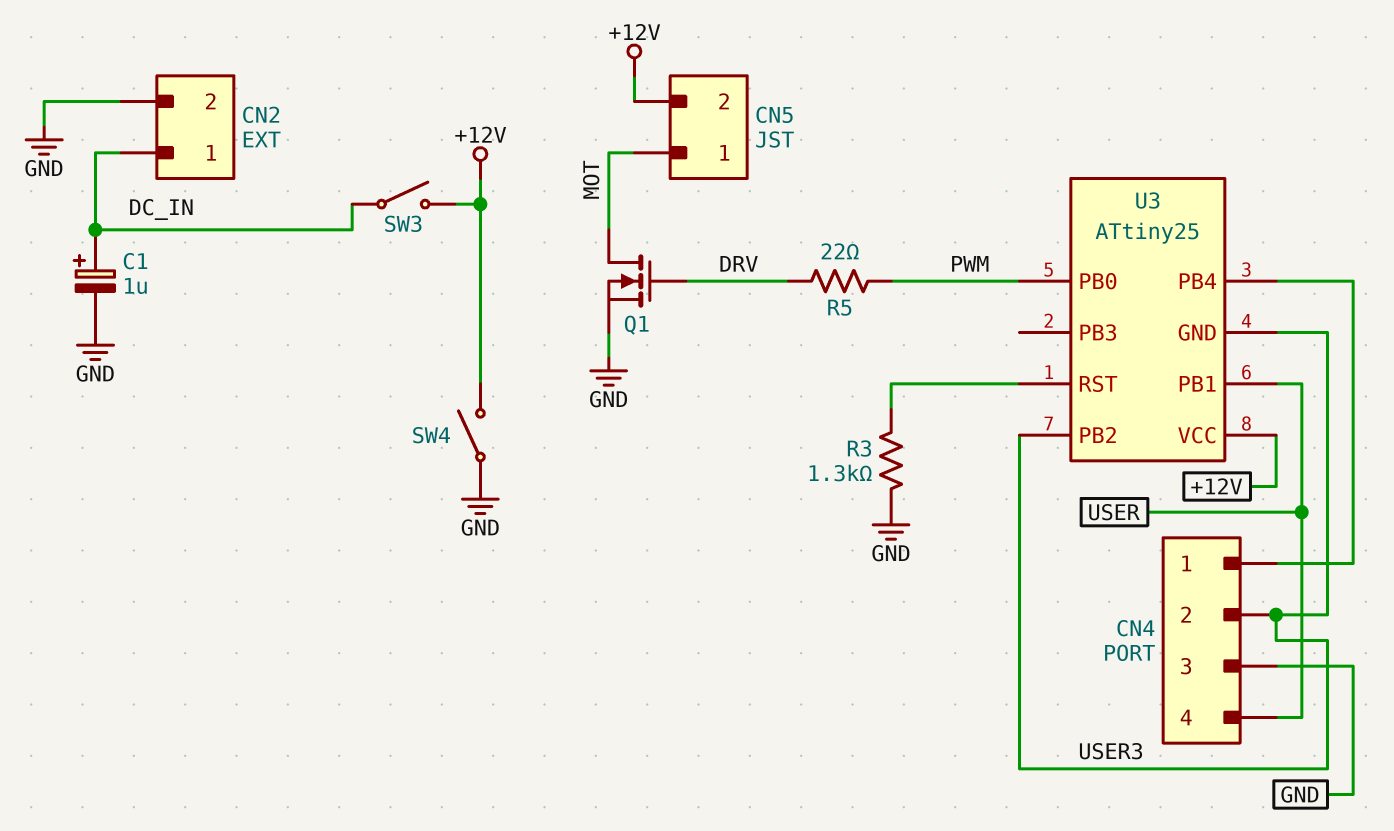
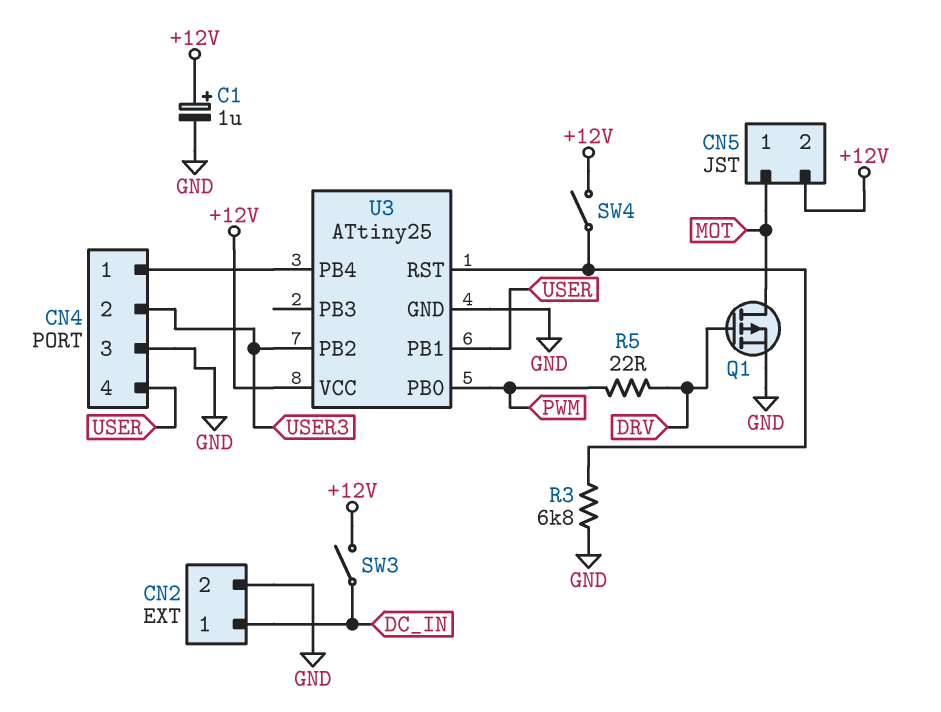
C1: 1uF (plus DC_IN, minus GND) -> 1uF (plus +12V, minus GND)
Q1: NMOS (G DRV, D MOT, S GND) -> PMOS (G DRV, D MOT, S GND)
R3: 1.3k (GND, U3/RST) -> 6.8k (GND, U3/RST)
SW4: switch (+12V, GND) -> switch (+12V, U3/RST)
U3 pin GND: USER3 -> GND

